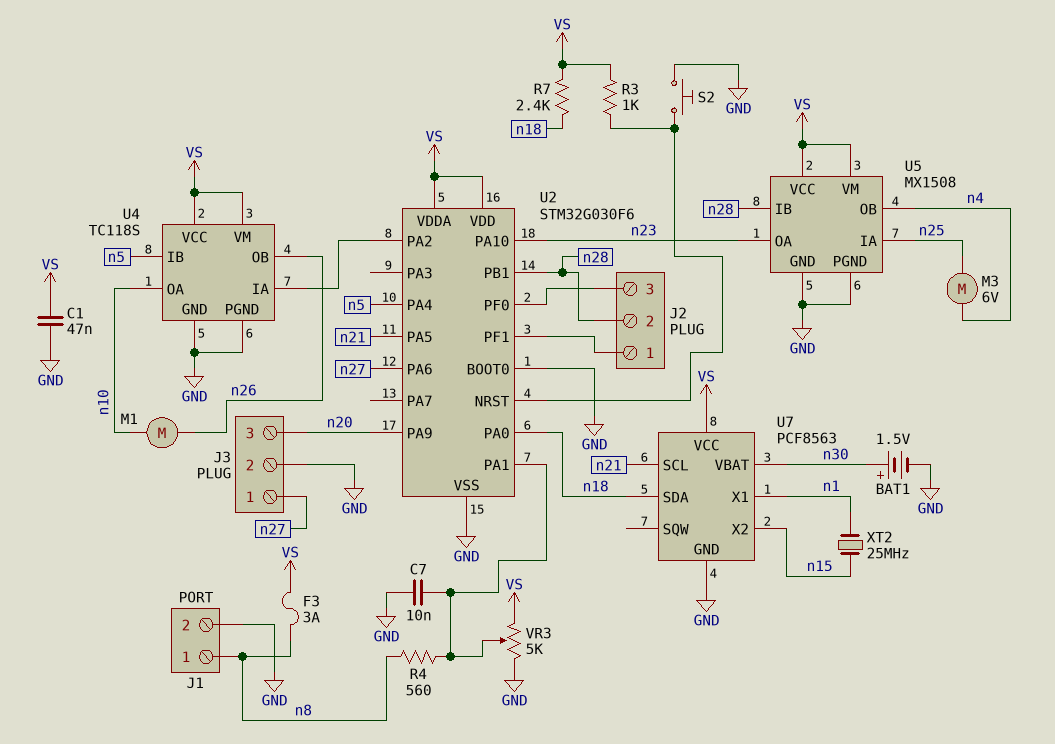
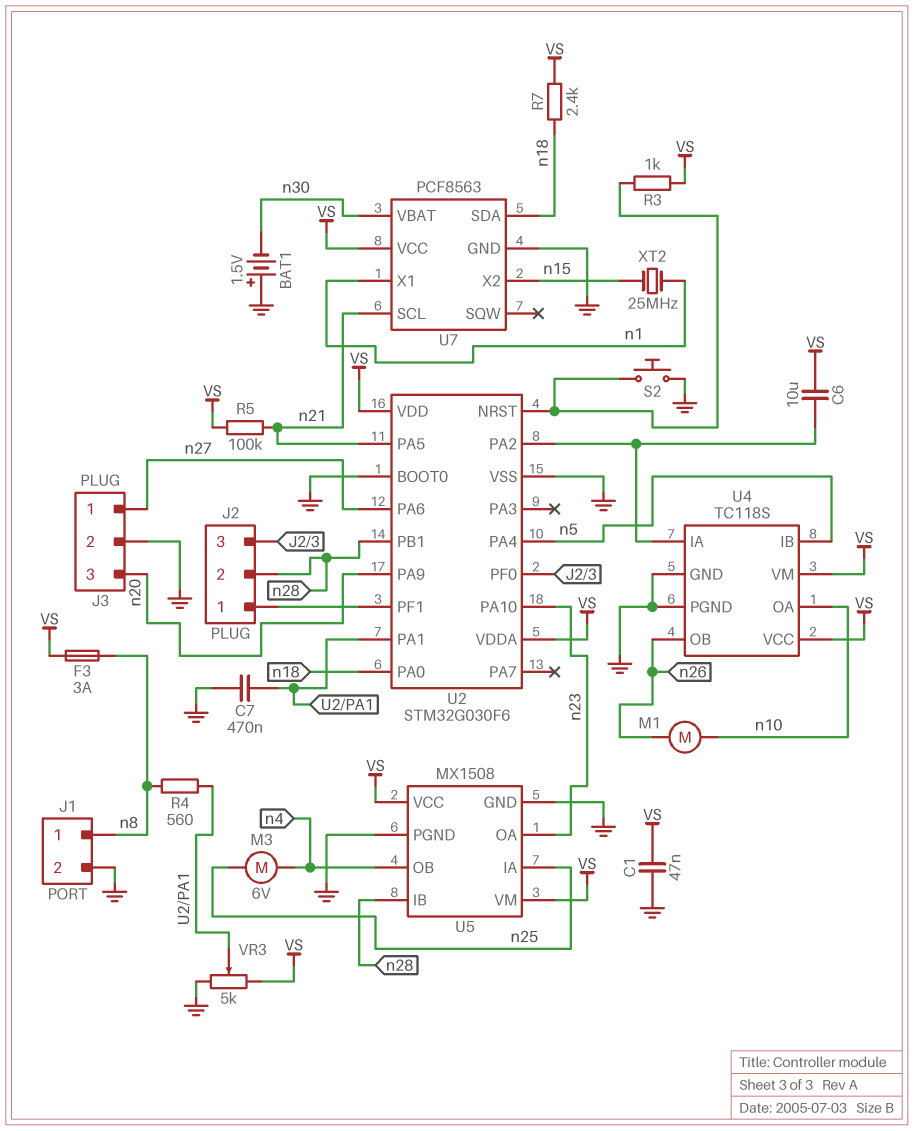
BAT1: 1.5V (plus n30, minus GND) -> 1.5V (plus GND, minus n30)
C6: none -> 10uF (U2/PA2, VS)
C7: 10nF (GND, U2/PA1) -> 470nF (GND, U2/PA1)
R5: none -> 100k (VS, n21)

